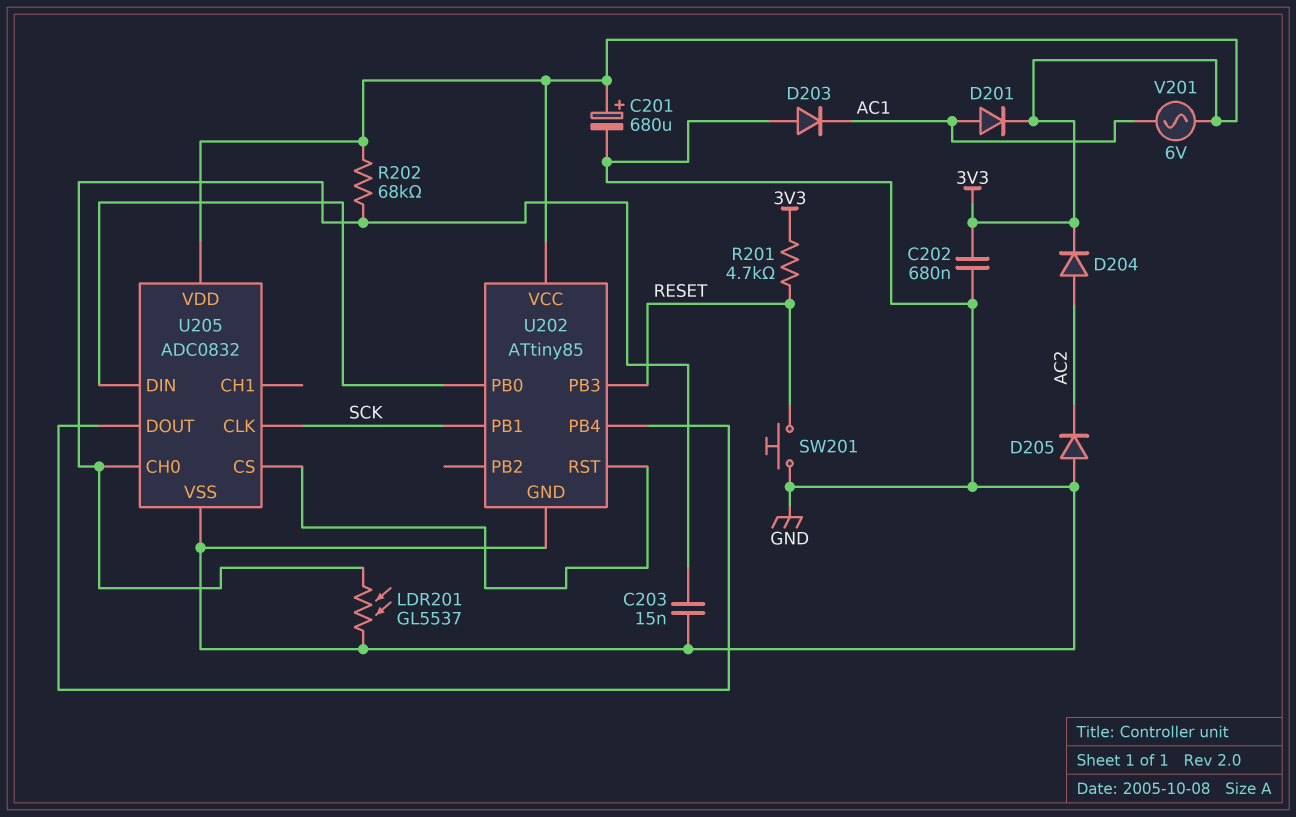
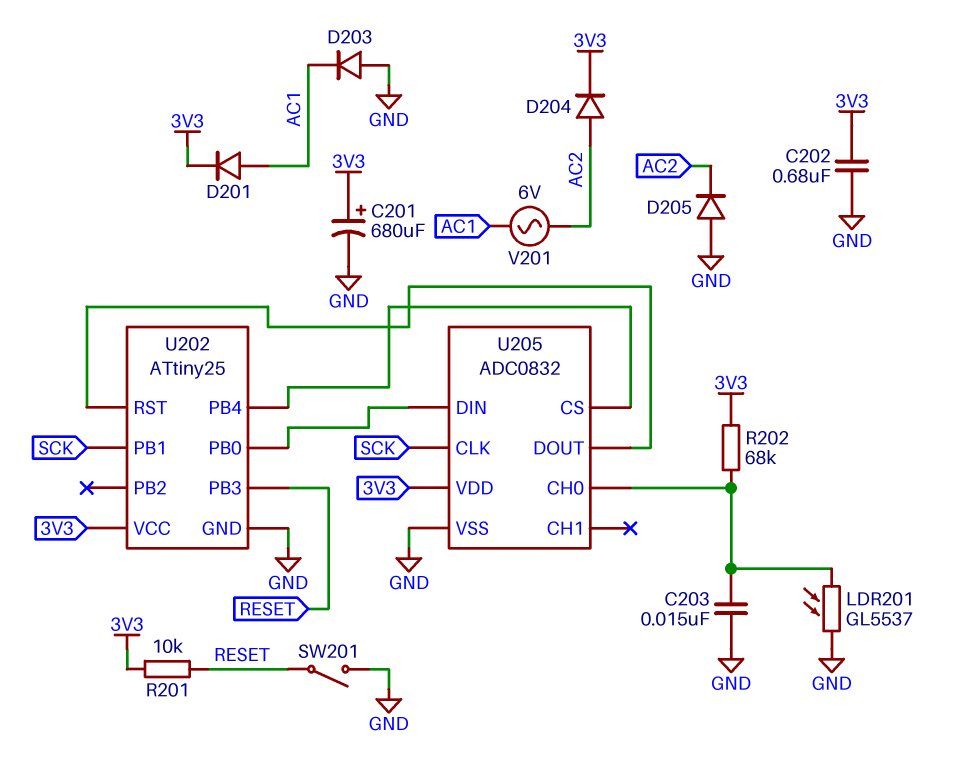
R201: 4.7k (3V3, RESET) -> 10k (3V3, RESET)
SW201: button (GND, RESET) -> switch (GND, RESET)
U202: ATtiny85 -> ATtiny25
U205 pin CS: U202/RST -> U202/PB4
U205 pin DOUT: U202/PB4 -> U202/RST
V201: AC 6V (3V3, AC1) -> AC 6V (AC1, AC2)

